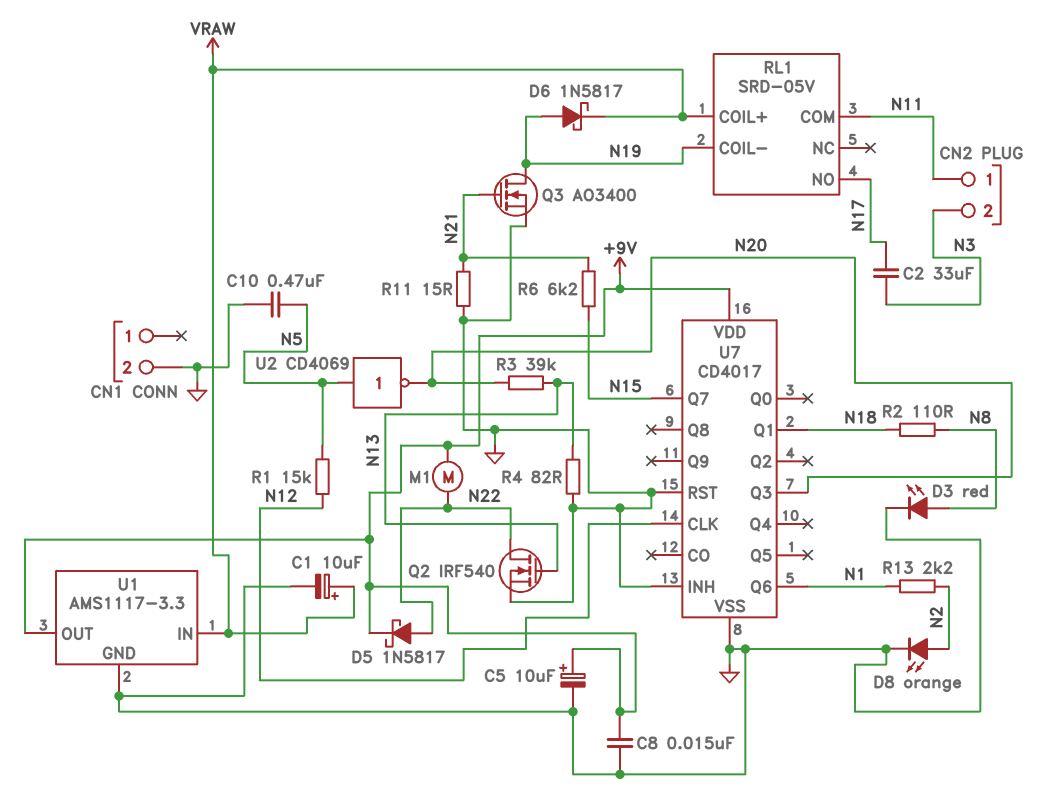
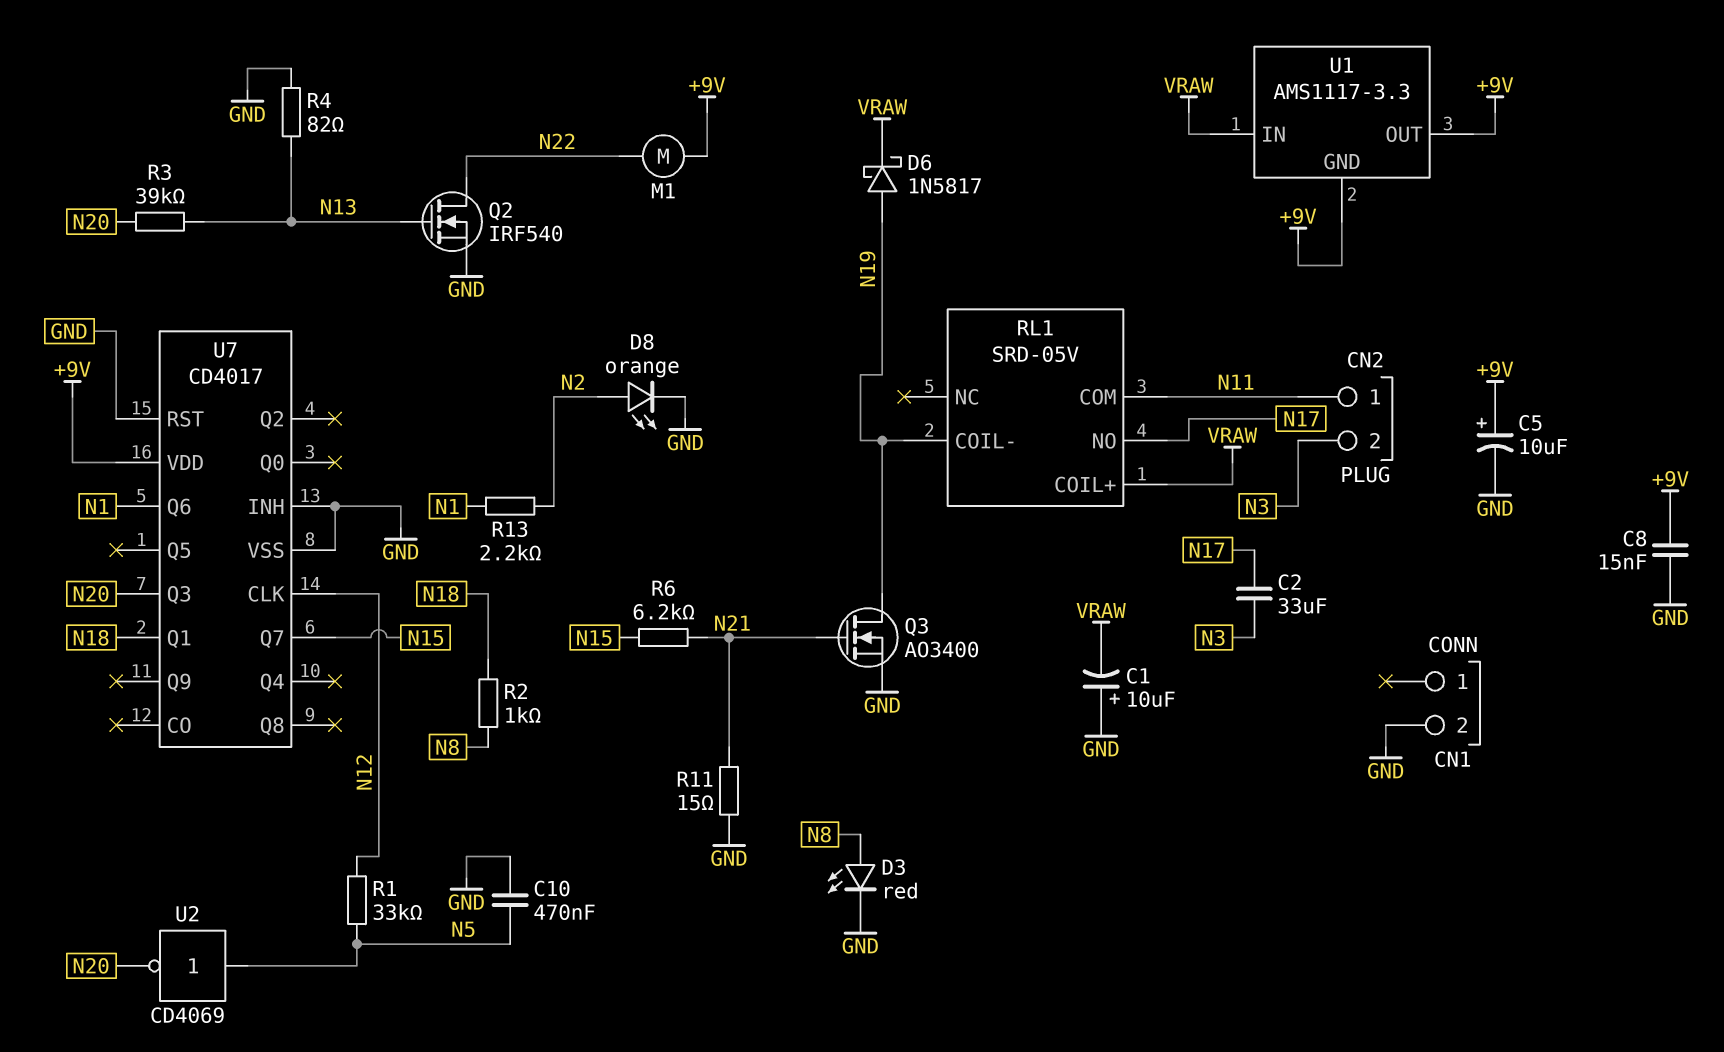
C1: 10uF (plus VRAW, minus GND) -> 10uF (plus GND, minus VRAW)
D5: schottky 1N5817 (A N22, K +9V) -> none
R1: 15k (N5, N12) -> 33k (N5, N12)
R2: 110 (N8, N18) -> 1k (N8, N18)
U1 pin GND: GND -> +9V

